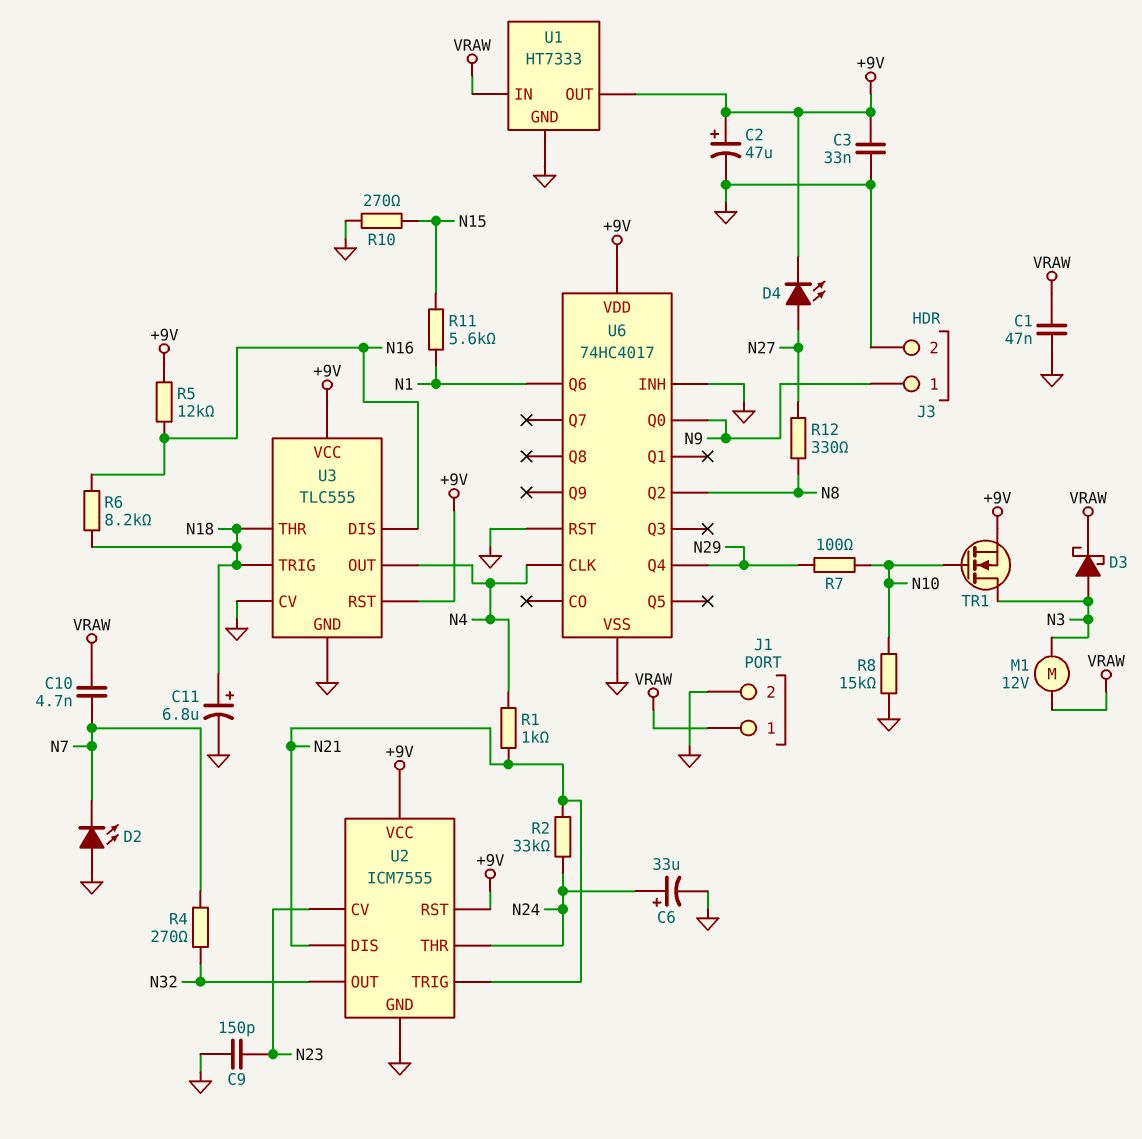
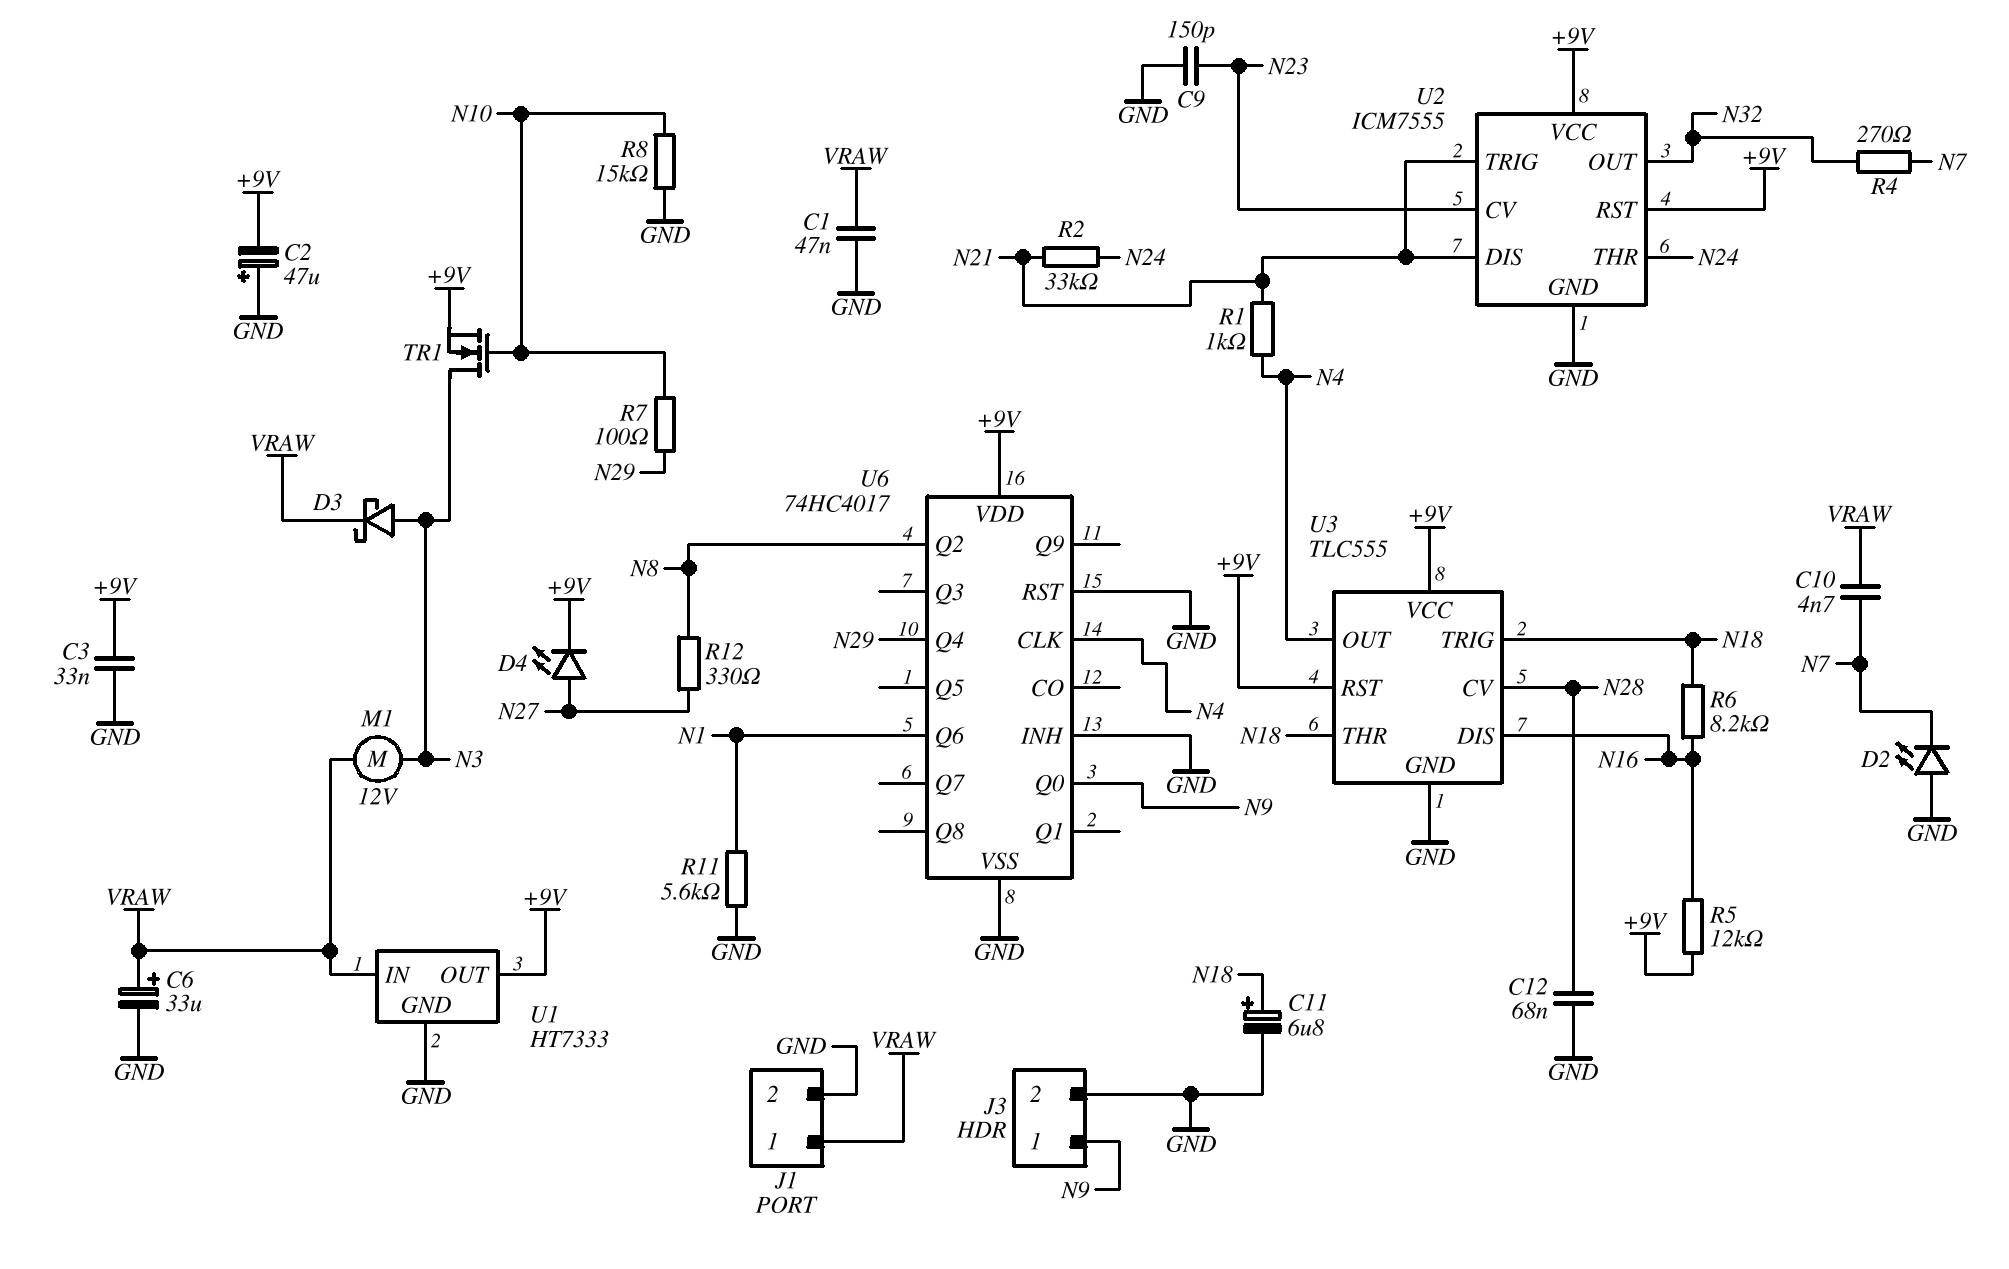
C2: 47uF (plus +9V, minus GND) -> 47uF (plus GND, minus +9V)
C6: 33uF (plus N24, minus GND) -> 33uF (plus VRAW, minus GND)
C12: none -> 68nF (GND, N28)
R10: 270 (GND, N15) -> none
R11: 5.6k (N1, N15) -> 5.6k (GND, N1)
U3 pin CV: GND -> N28

